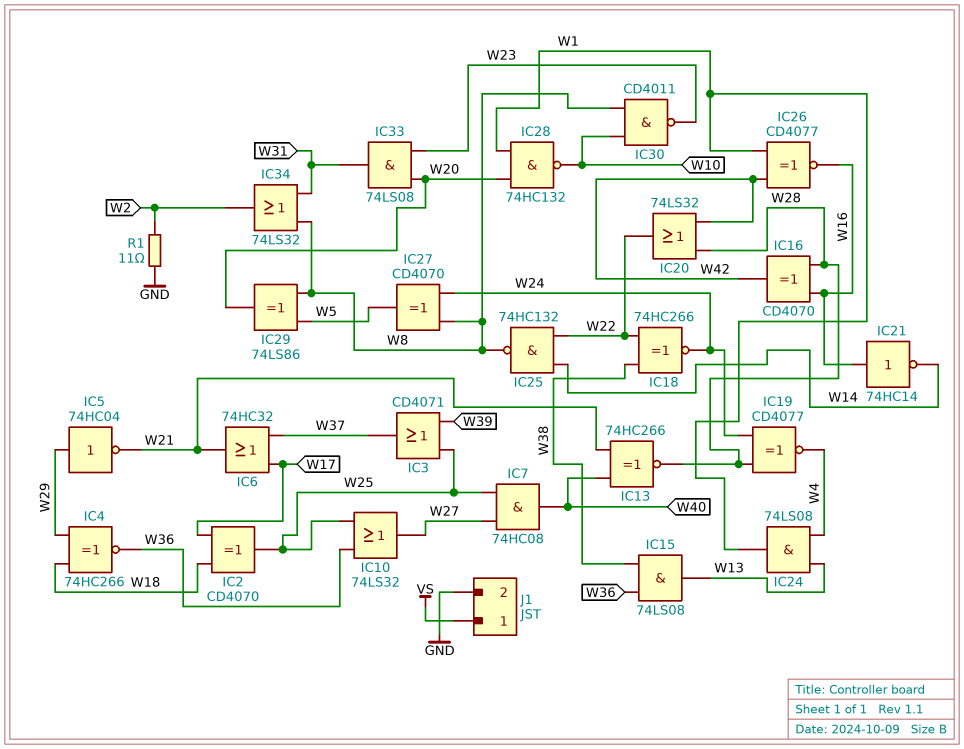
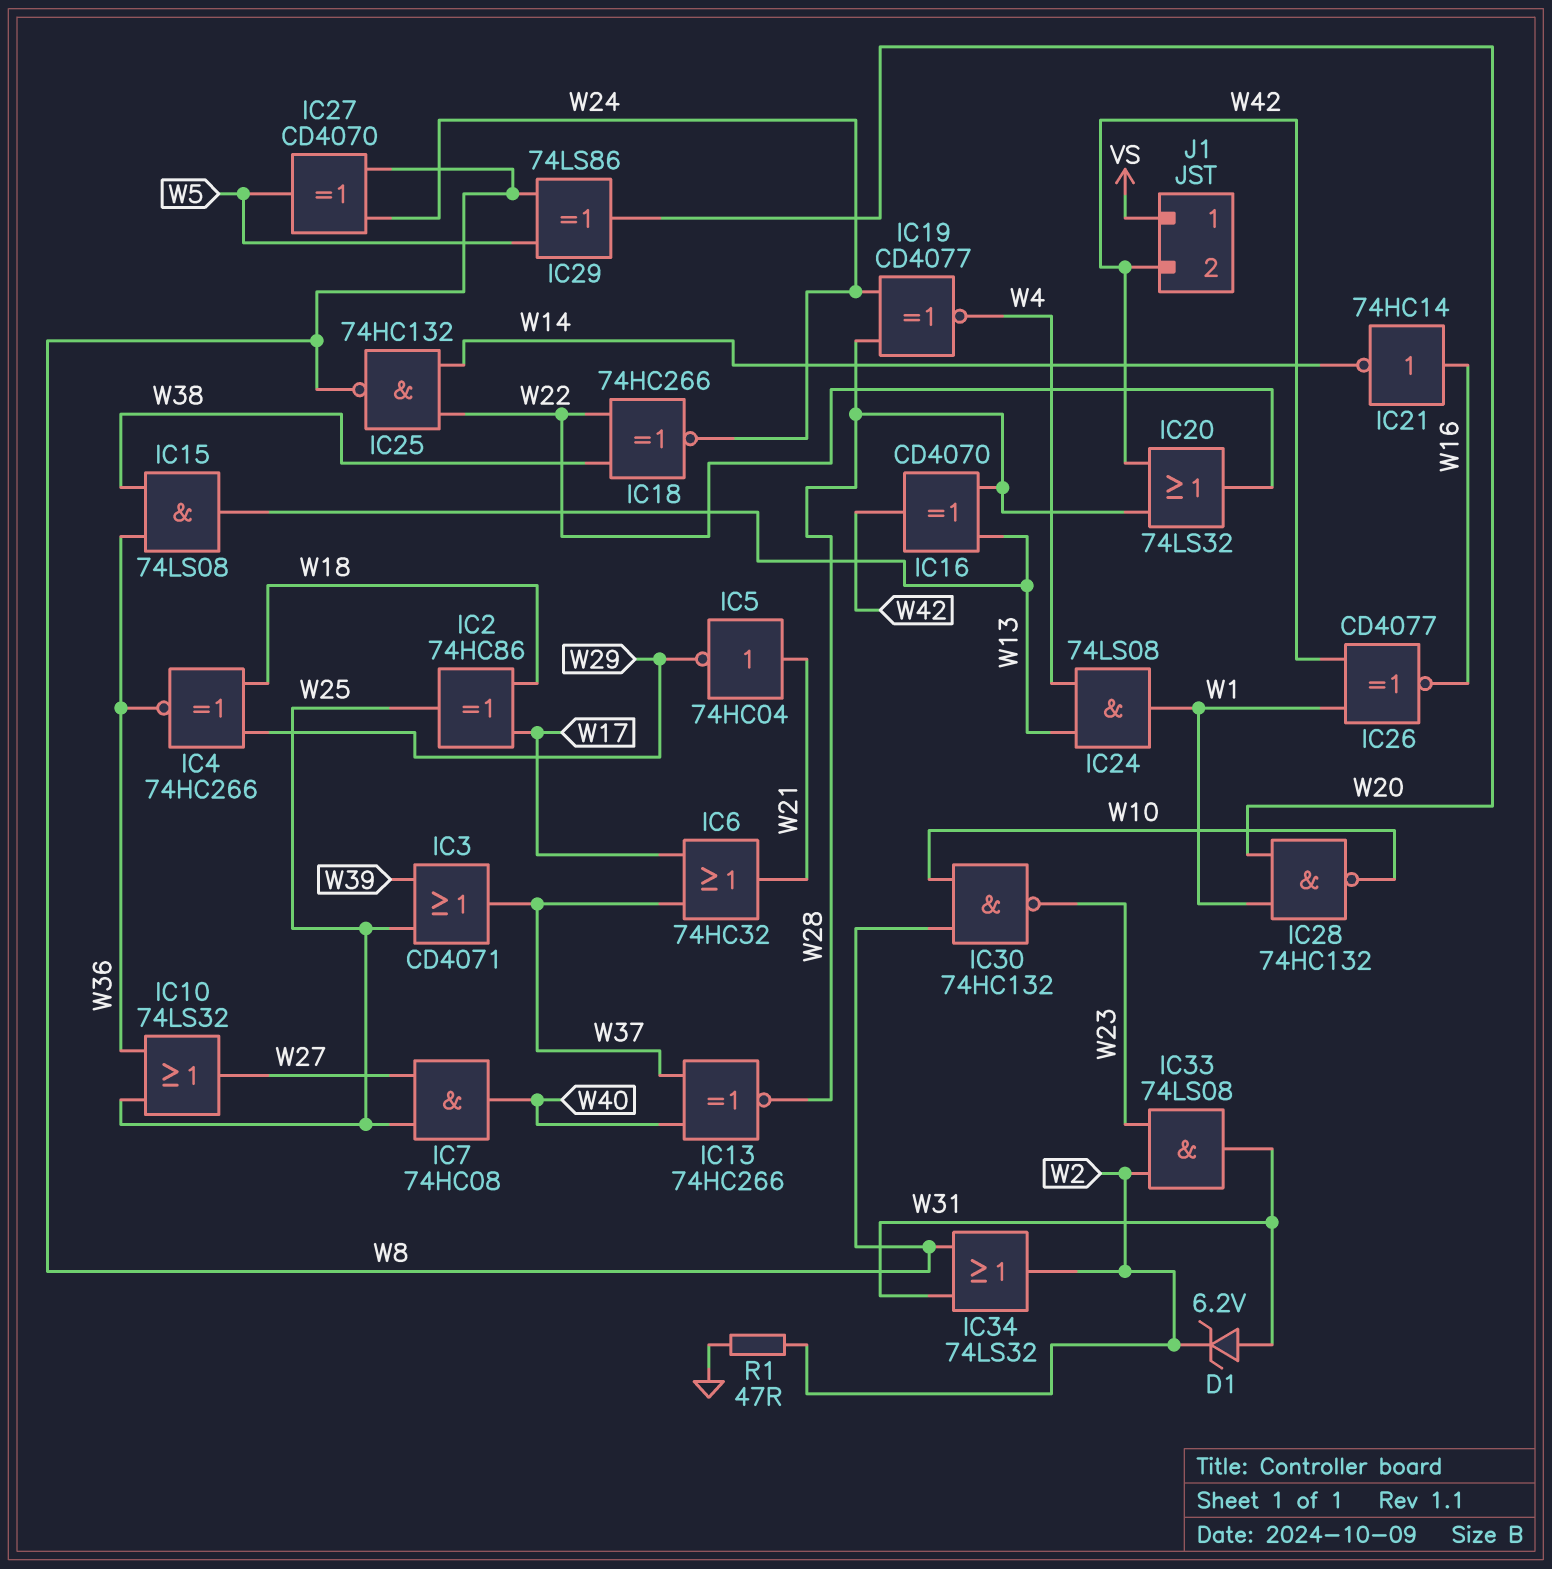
D1: none -> zener 6.2V (A W31, K W2)
IC2: XOR CD4070 (in W17, in W18, out W25) -> XOR 74HC86 (in W17, in W18, out W25)
IC5: NOT 74HC04 (in W29, out W21) -> NOT 74HC04 (in W21, out W29)
IC13: XNOR 74HC266 (in W21, in W40, out W28) -> XNOR 74HC266 (in W37, in W40, out W28)
IC16: XOR CD4070 (in W16, in W28, out W42) -> XOR CD4070 (in W13, in W28, out W42)
IC30: NAND CD4011 (in W8, in W10, out W23) -> NAND 74HC132 (in W8, in W10, out W23)
IC33: AND 74LS08 (in W20, in W23, out W31) -> AND 74LS08 (in W2, in W23, out W31)
J1 pin 2: GND -> W42
R1: 11 (GND, W2) -> 47 (GND, W2)

